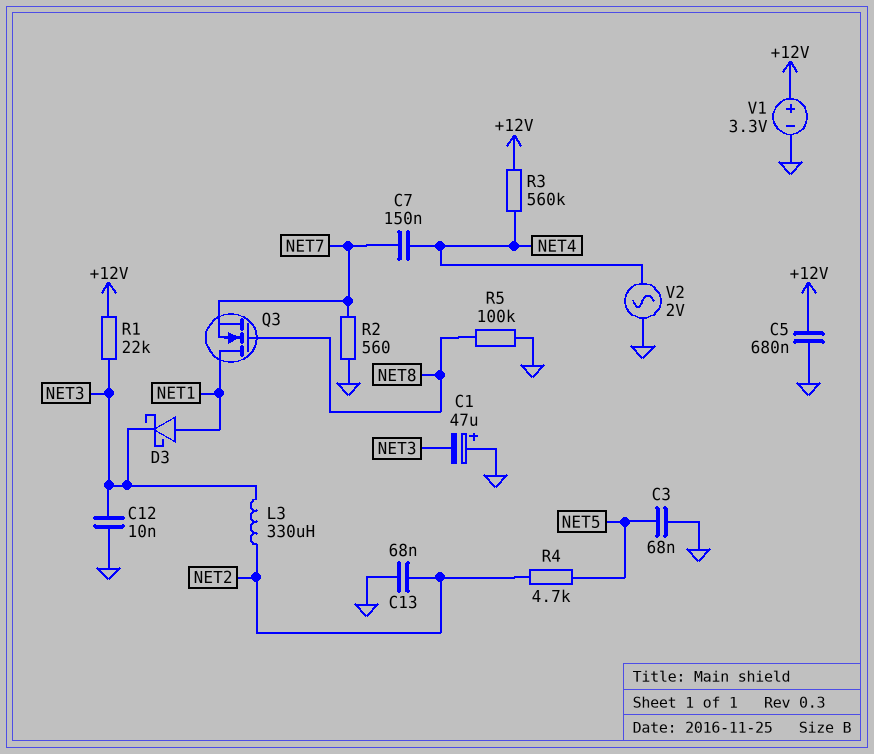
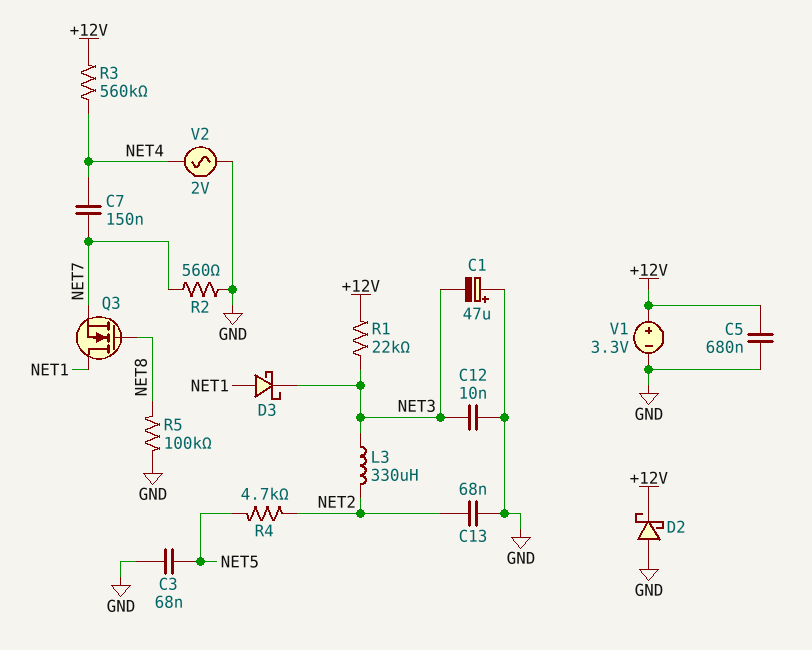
D2: none -> schottky (A GND, K +12V)

